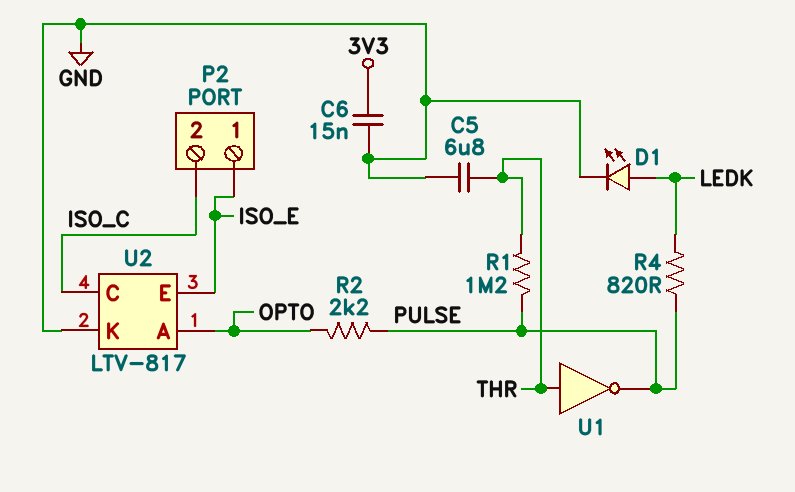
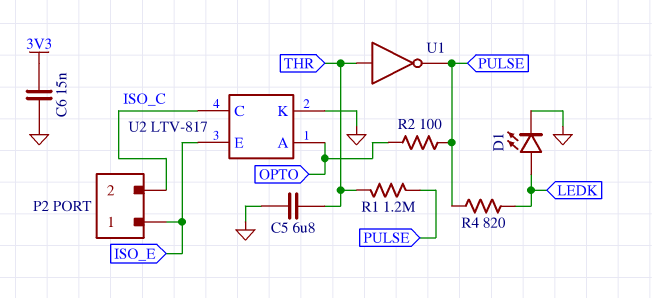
R2: 2.2k (OPTO, PULSE) -> 100 (OPTO, PULSE)

